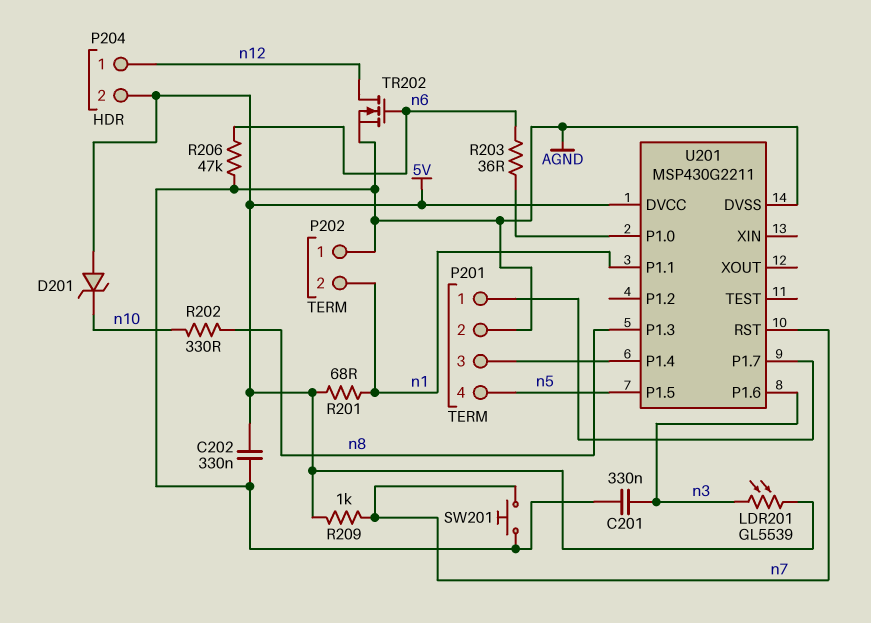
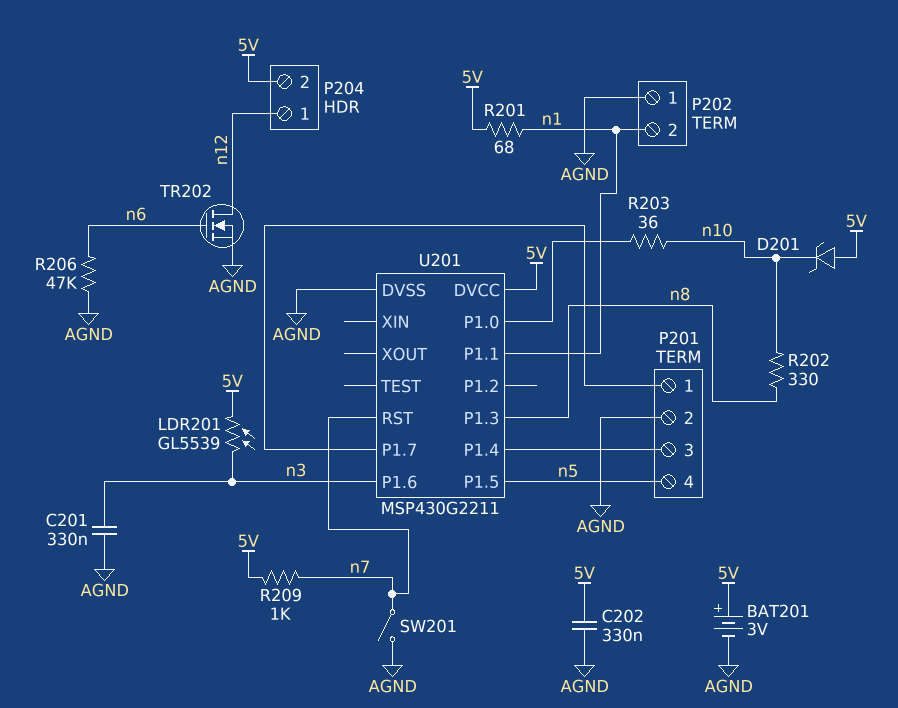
BAT201: none -> 3V (plus 5V, minus AGND)
R203: 36 (U201/P1.0, n6) -> 36 (U201/P1.0, n10)
SW201: button (AGND, n7) -> switch (AGND, n7)

